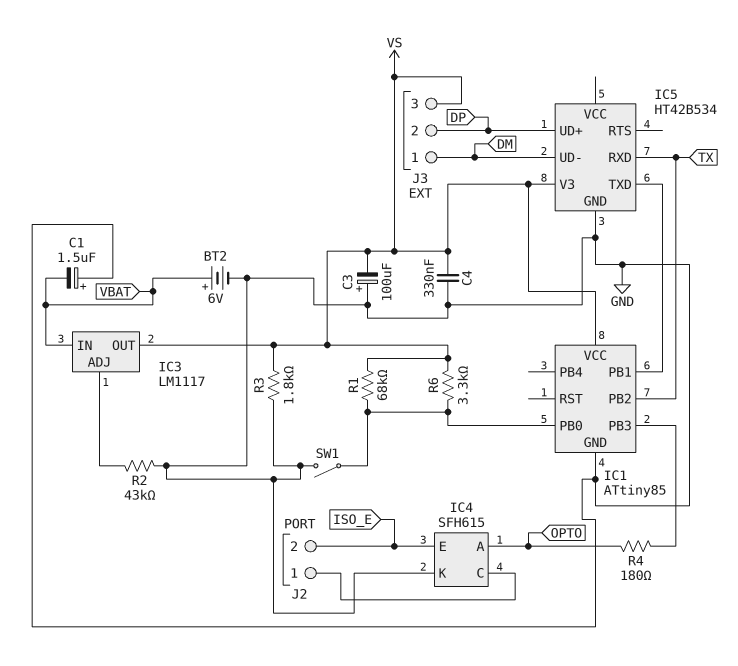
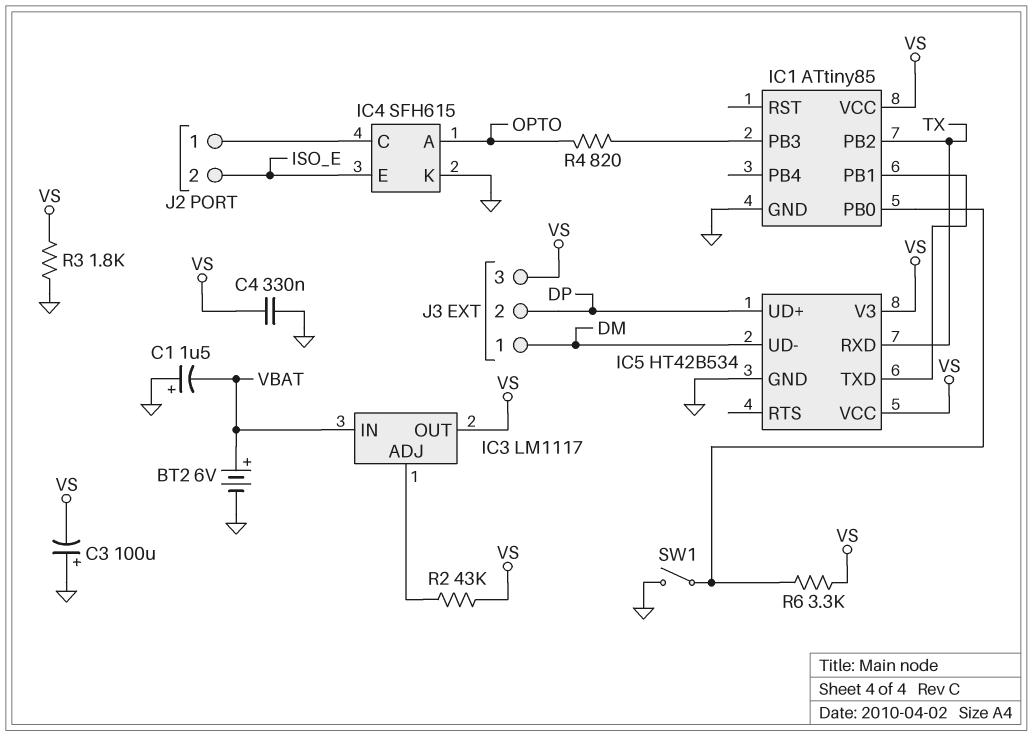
IC5 pin VCC: none -> VS
R1: 68k (IC1/PB0, VS) -> none
R2: 43k (GND, IC3/ADJ) -> 43k (IC3/ADJ, VS)
R4: 180 (IC1/PB3, OPTO) -> 820 (IC1/PB3, OPTO)

